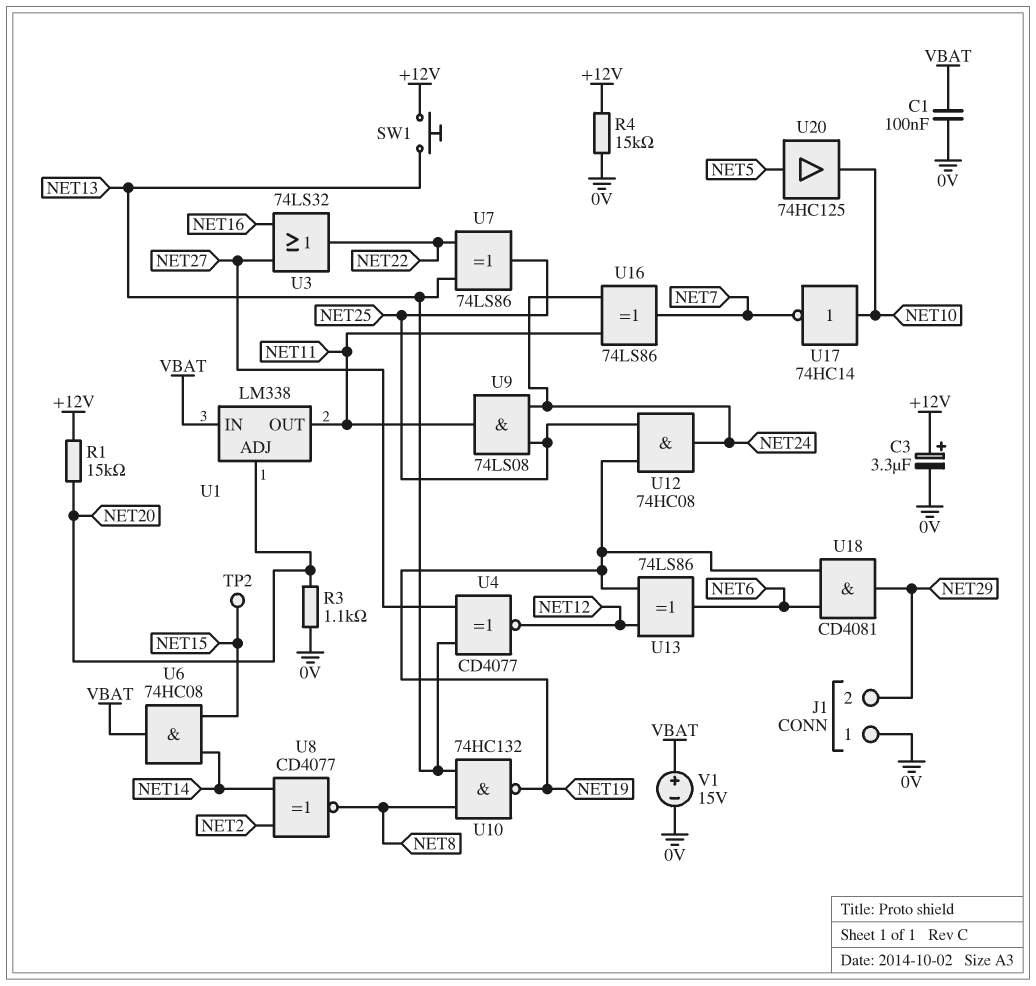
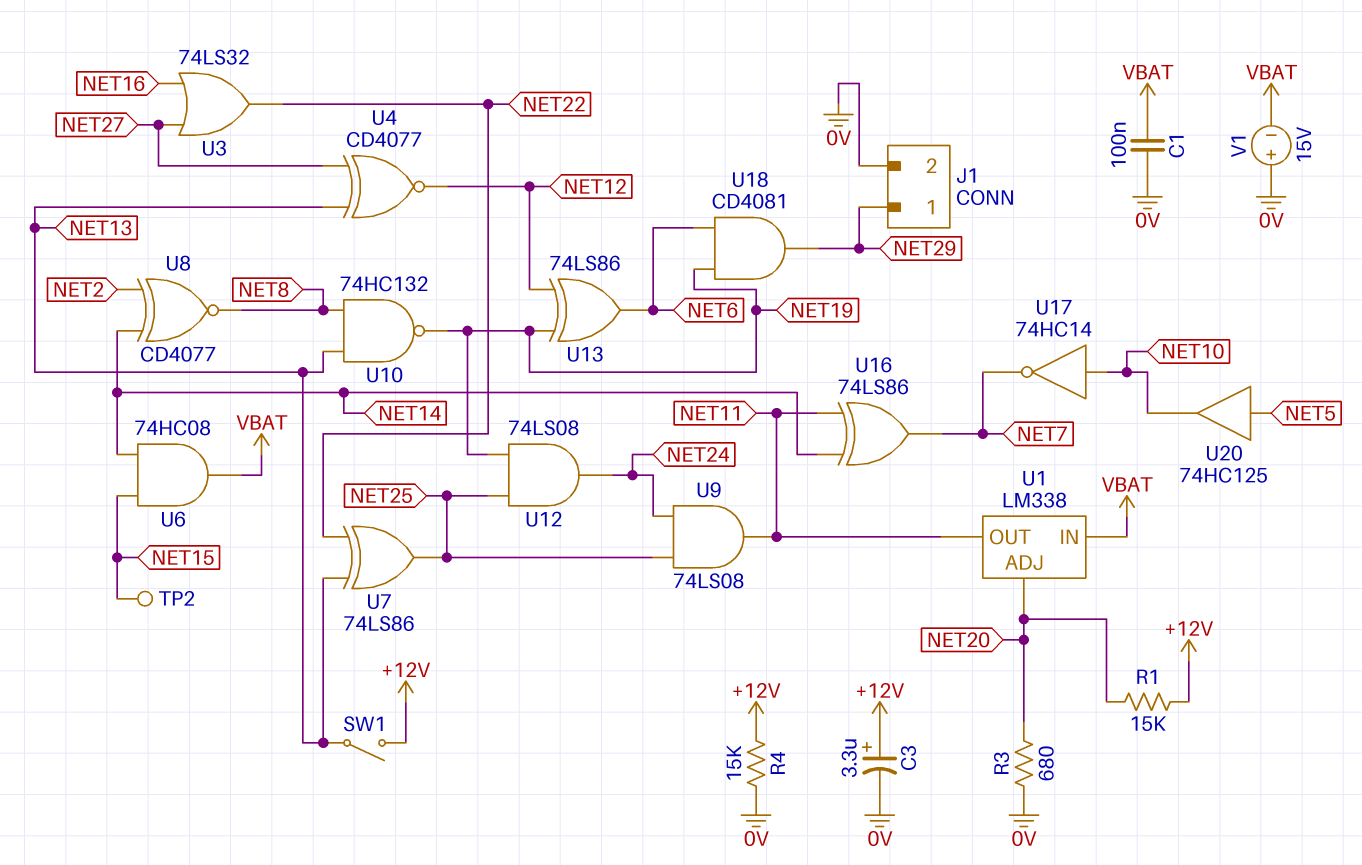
J1 pin 1: 0V -> NET29
J1 pin 2: NET29 -> 0V
R3: 1.1k (0V, NET20) -> 680 (0V, NET20)
SW1: button (+12V, NET13) -> switch (+12V, NET13)
U12: AND 74HC08 (in NET19, in NET25, out NET24) -> AND 74LS08 (in NET19, in NET25, out NET24)
U16: XOR 74LS86 (in NET11, in NET24, out NET7) -> XOR 74LS86 (in NET11, in NET14, out NET7)
V1: 15V (plus VBAT, minus 0V) -> 15V (plus 0V, minus VBAT)

